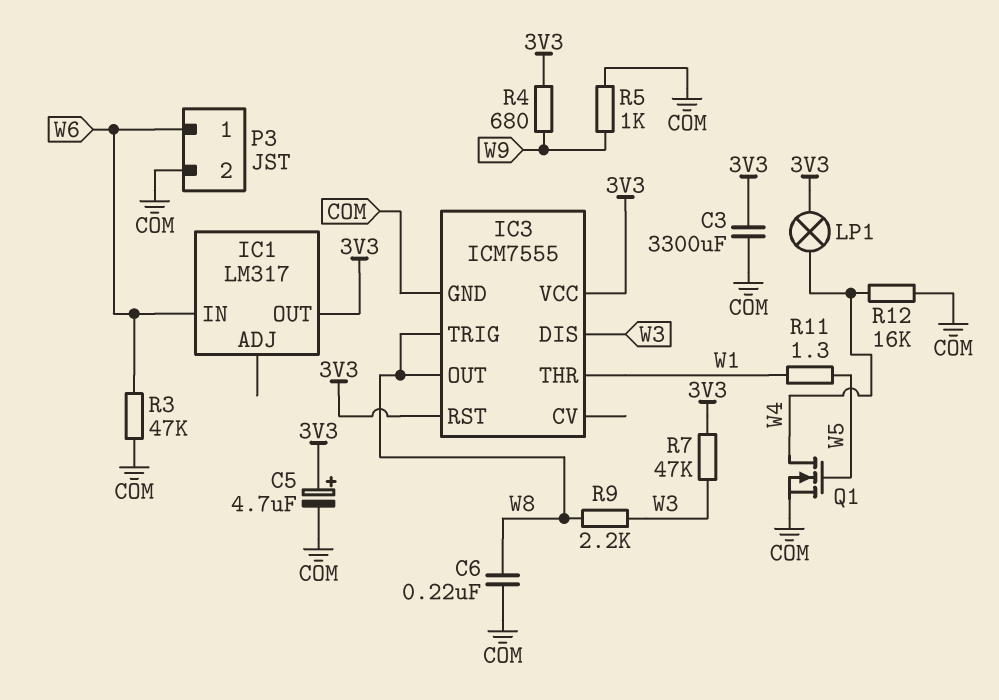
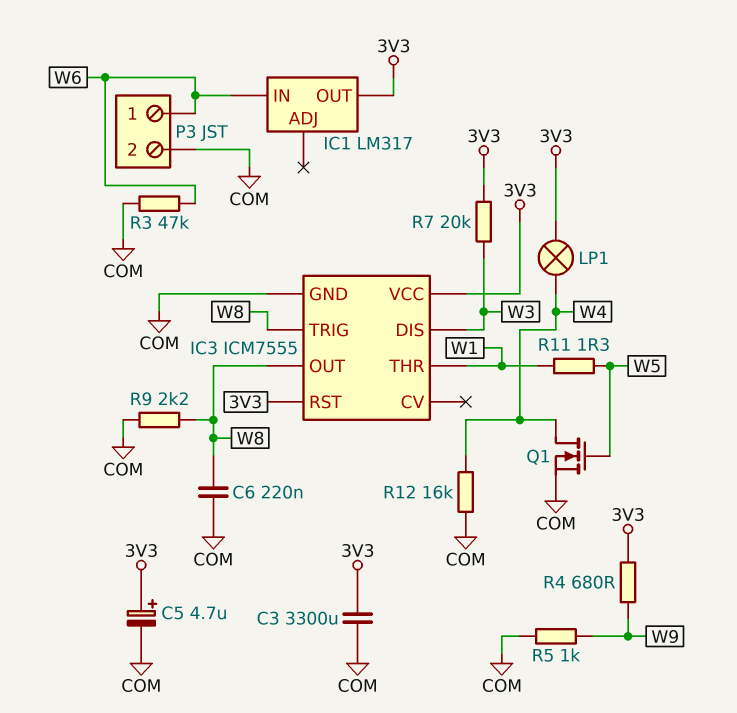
R7: 47k (3V3, W3) -> 20k (3V3, W3)
R9: 2.2k (W3, W8) -> 2.2k (COM, W8)

